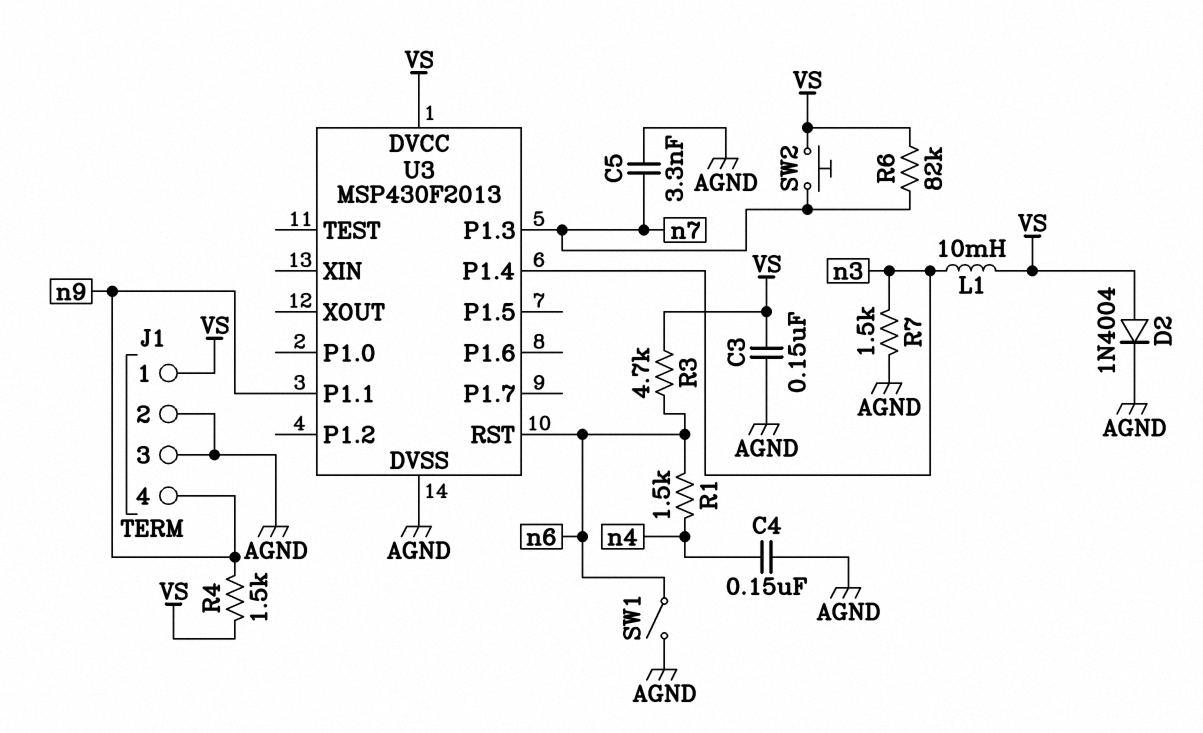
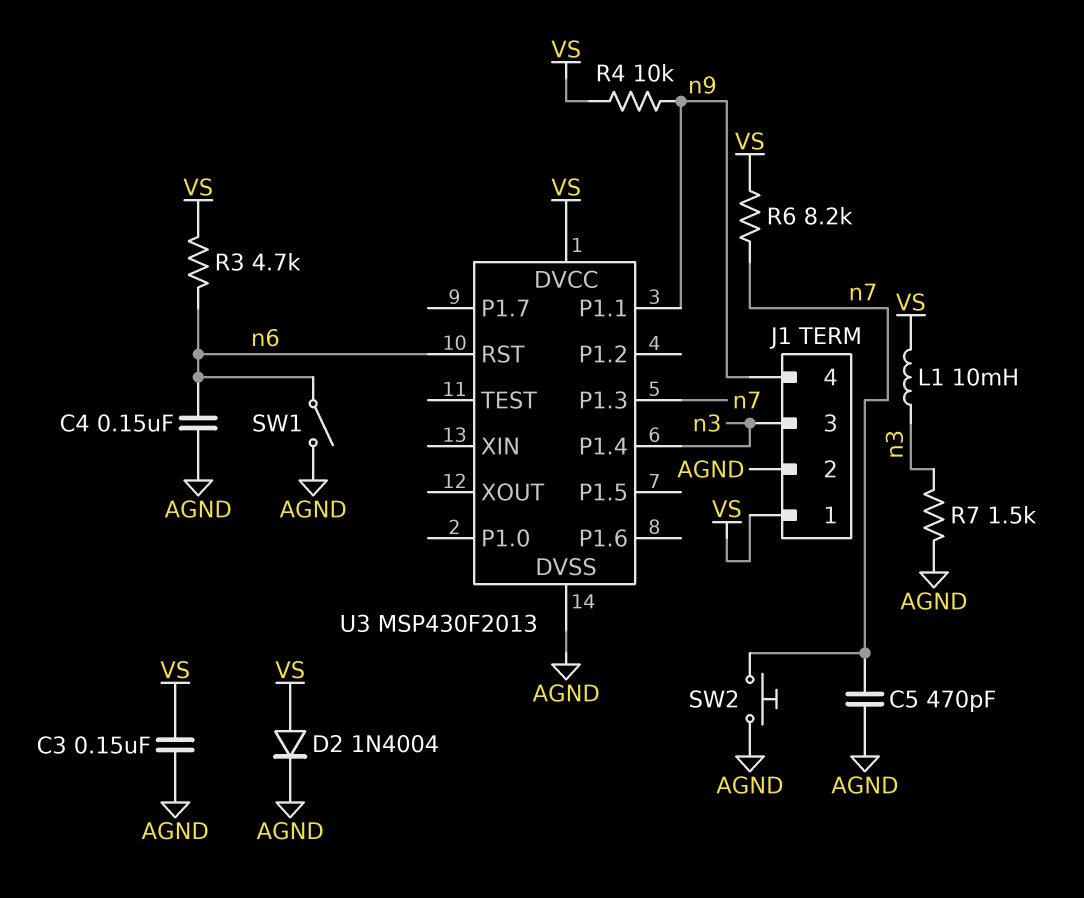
C4: 150nF (AGND, n4) -> 150nF (AGND, n6)
C5: 3.3nF (AGND, n7) -> 470pF (AGND, n7)
J1 pin 3: AGND -> n3
R1: 1.5k (n4, n6) -> none
R4: 1.5k (VS, n9) -> 10k (VS, n9)
R6: 82k (VS, n7) -> 8.2k (VS, n7)
SW2: button (VS, n7) -> button (AGND, n7)

